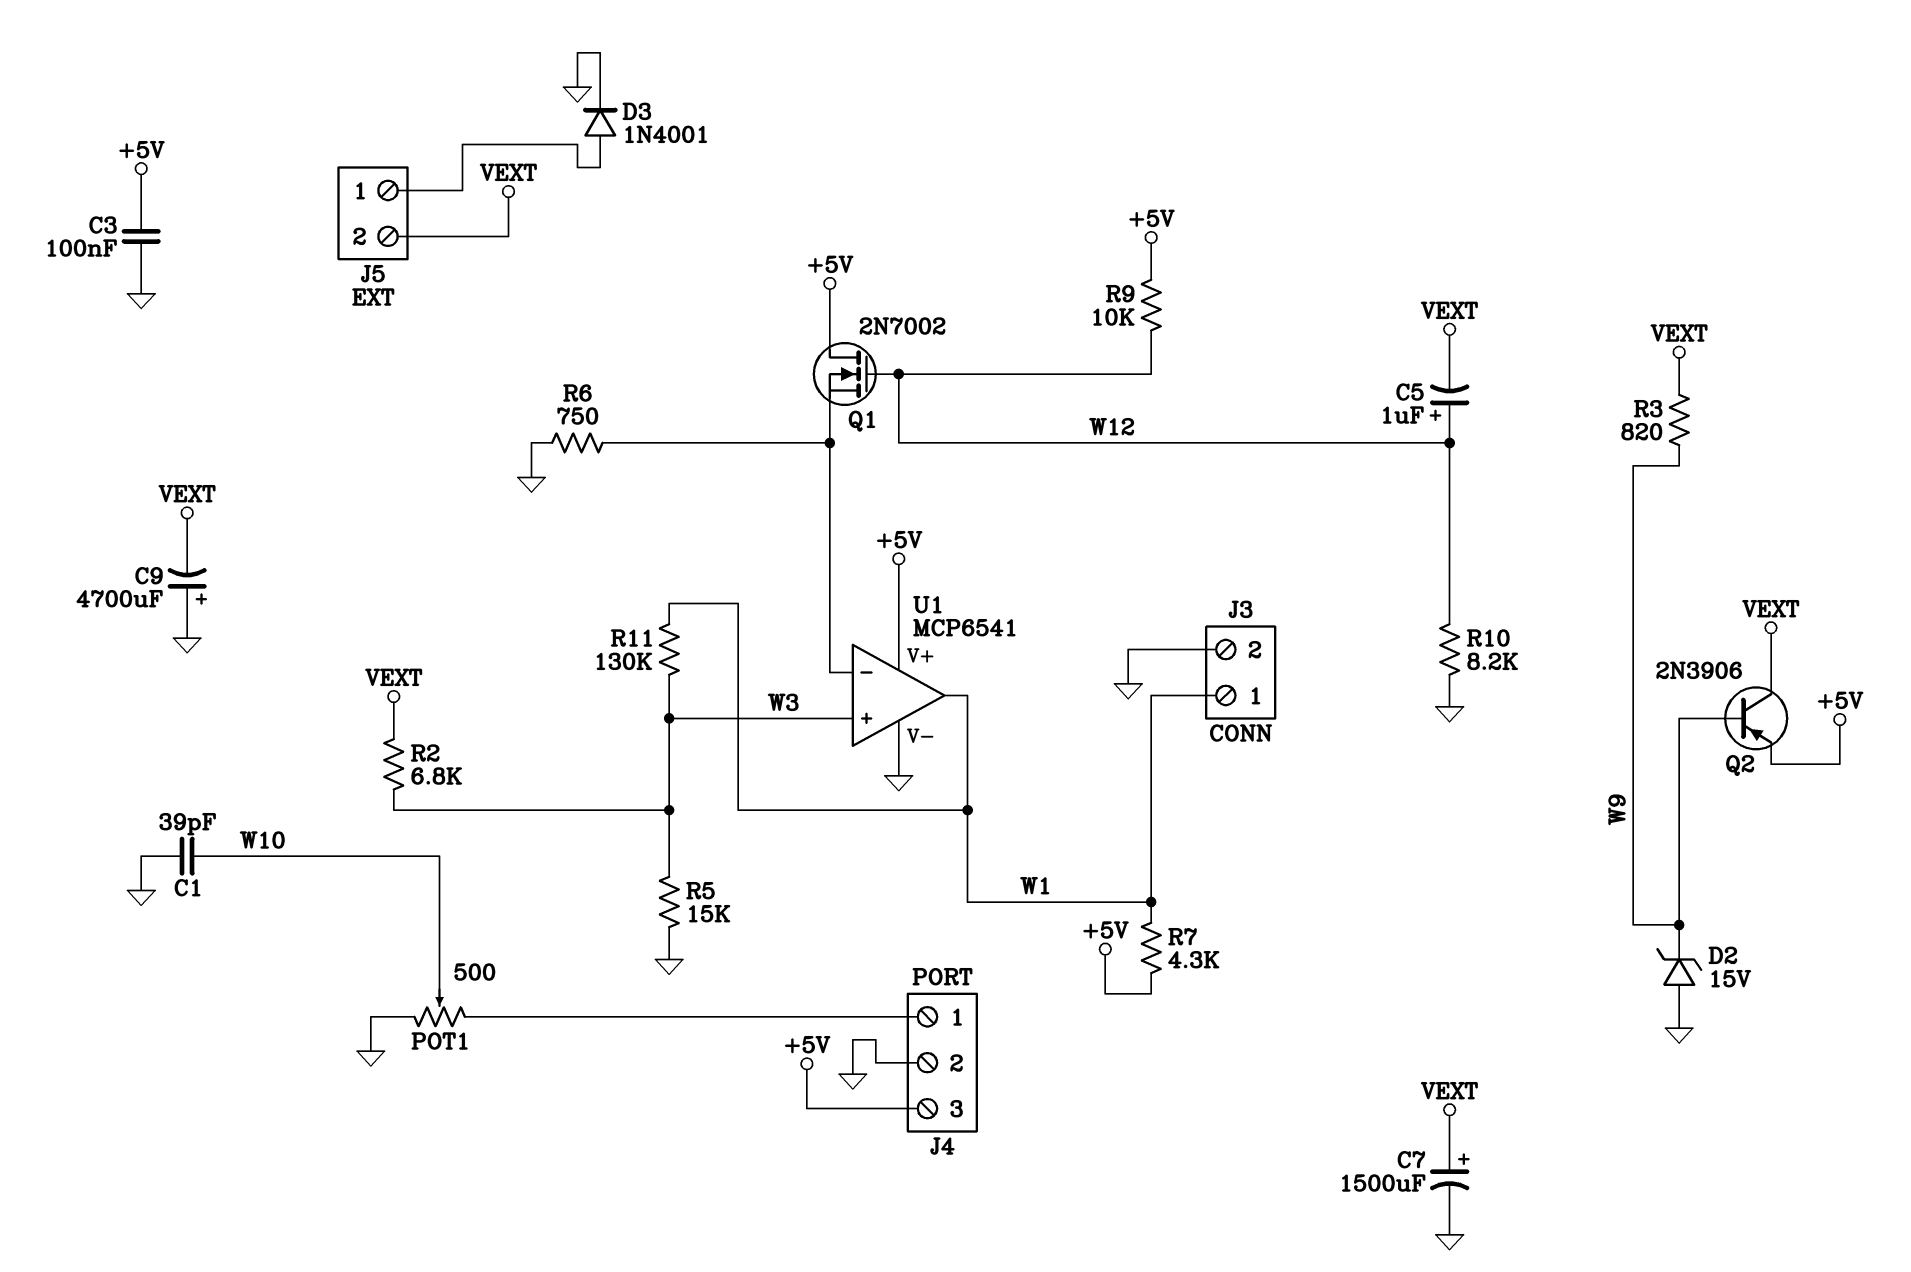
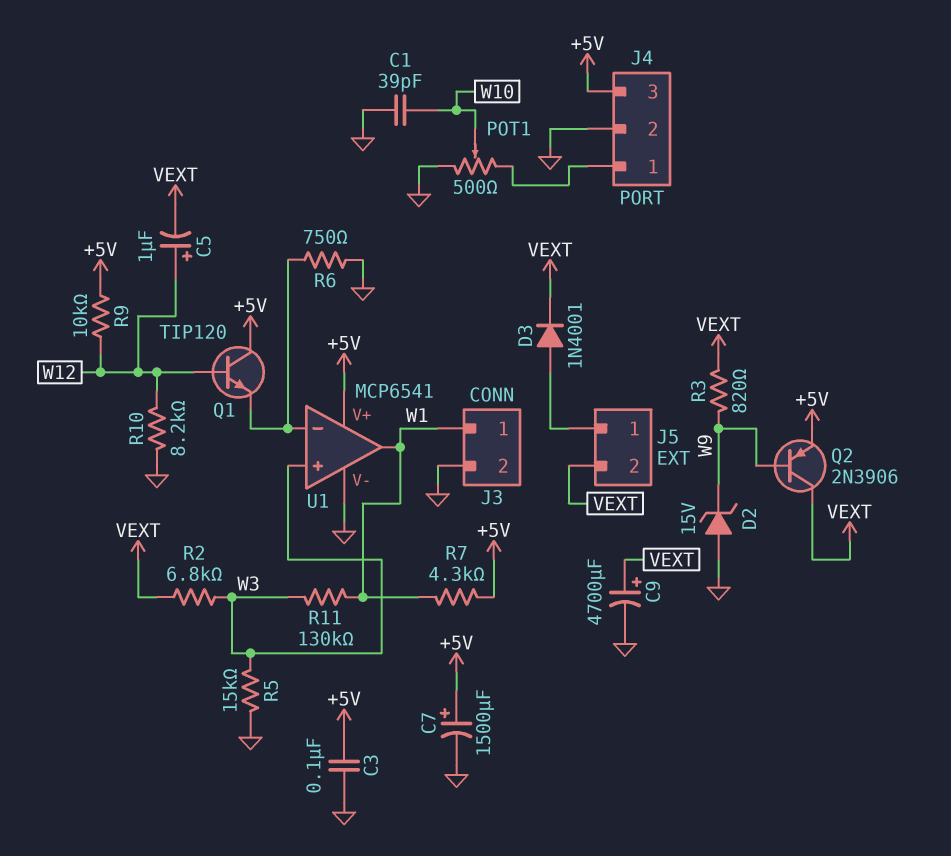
C7: 1500uF (plus VEXT, minus GND) -> 1500uF (plus +5V, minus GND)
C9: 4700uF (plus GND, minus VEXT) -> 4700uF (plus VEXT, minus GND)
D3: diode 1N4001 (A J5/1, K GND) -> diode 1N4001 (A J5/1, K VEXT)
Q1: NMOS 2N7002 (G W12, D +5V, S U1/in-) -> NPN TIP120 (B W12, C +5V, E U1/in-)

